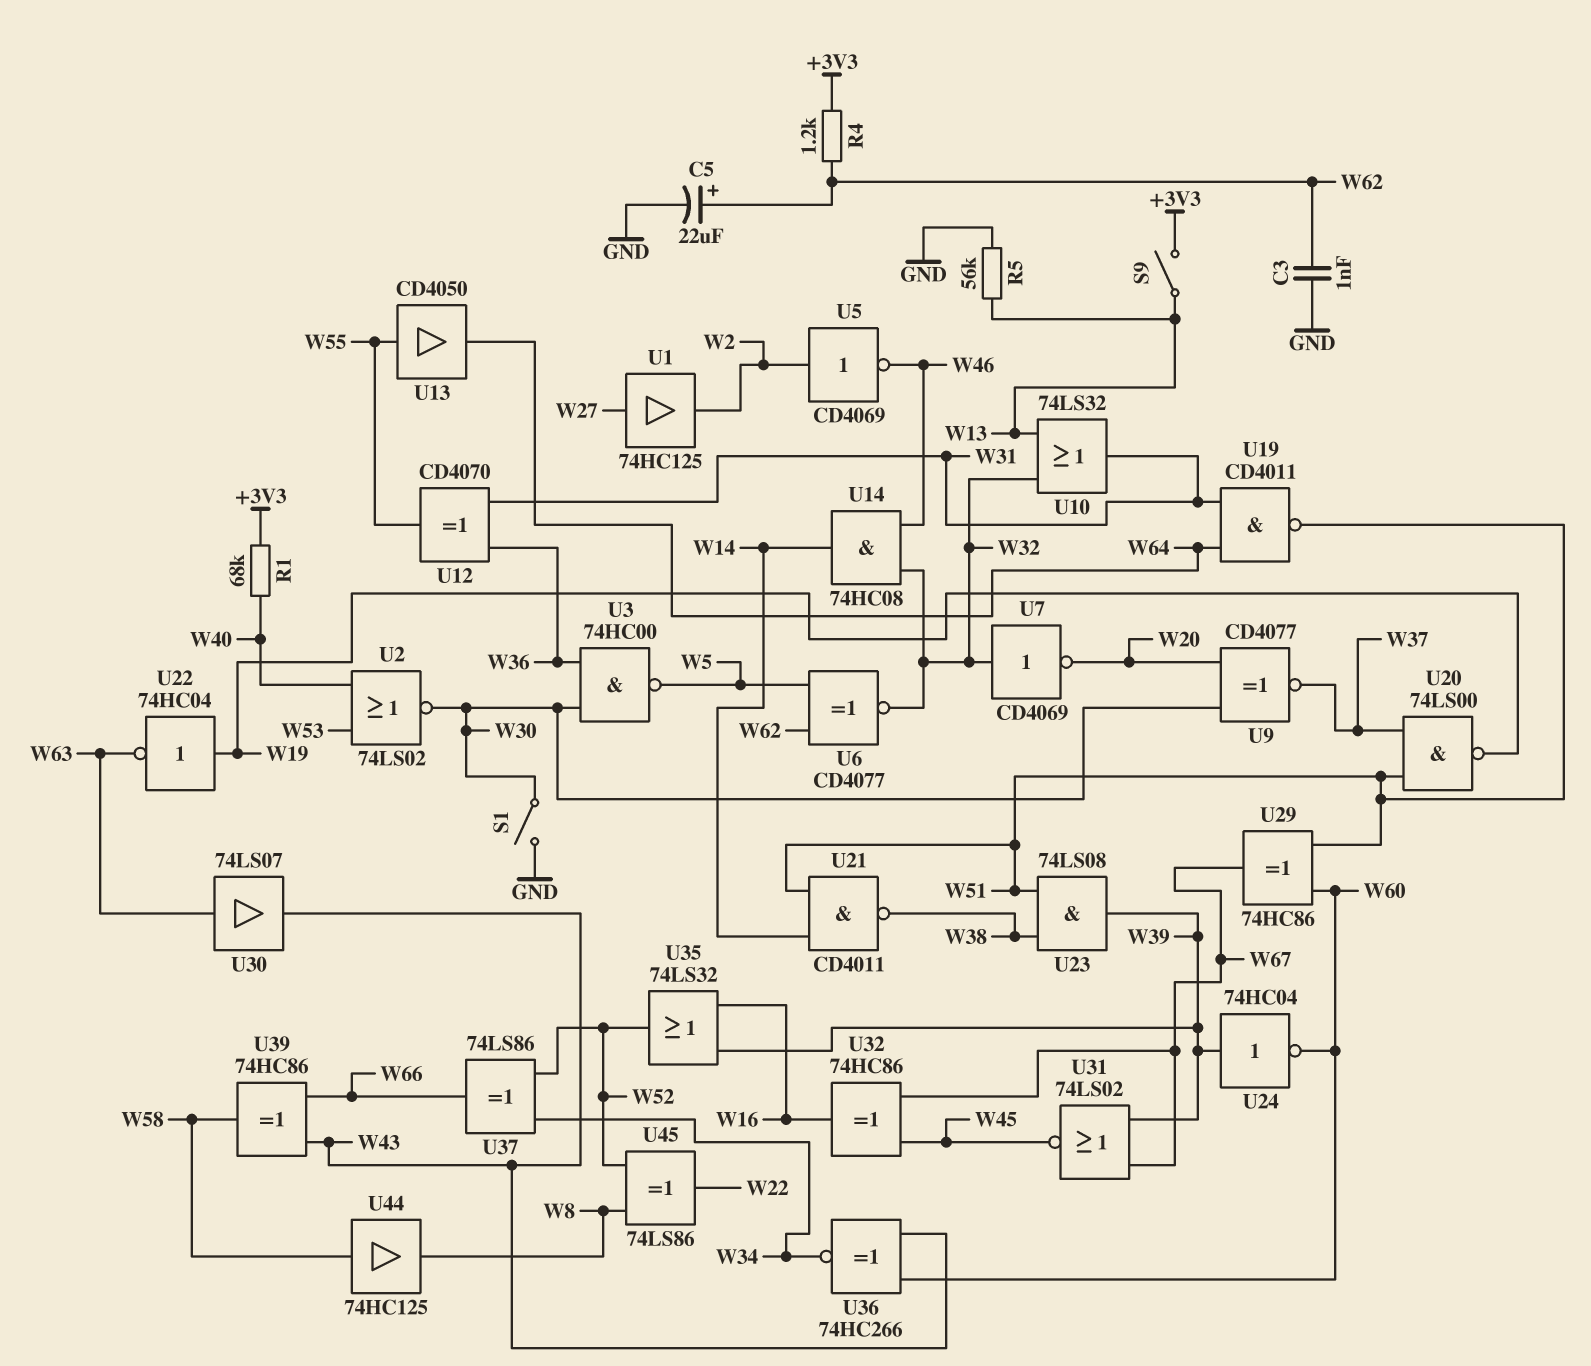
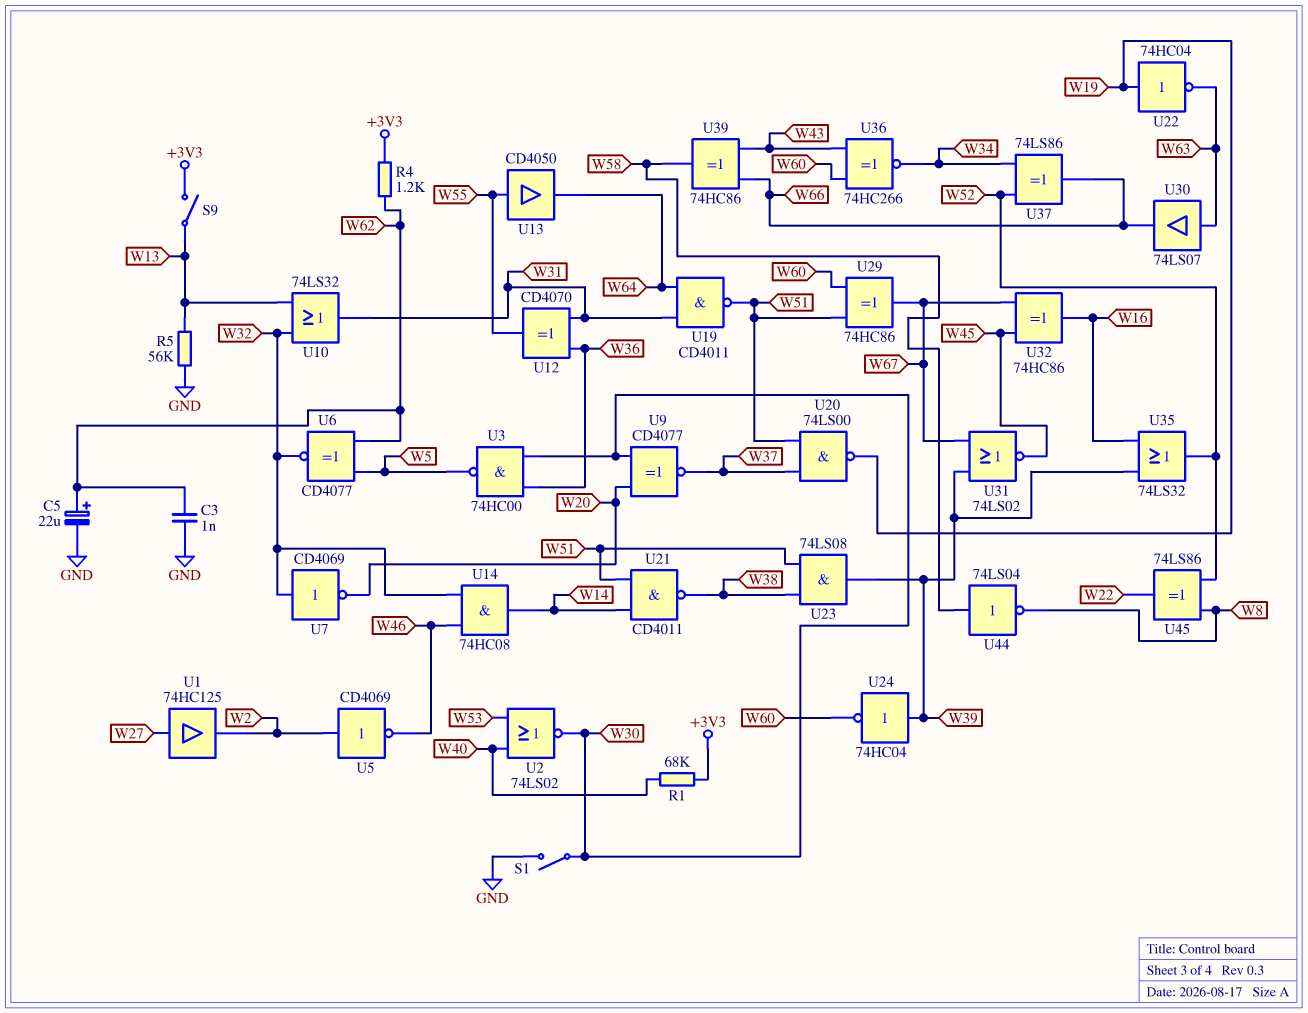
U30: buffer 74LS07 (in W63, out W43) -> buffer 74LS07 (in W63, out W66)
U44: buffer 74HC125 (in W58, out W8) -> NOT 74LS04 (in W58, out W8)

